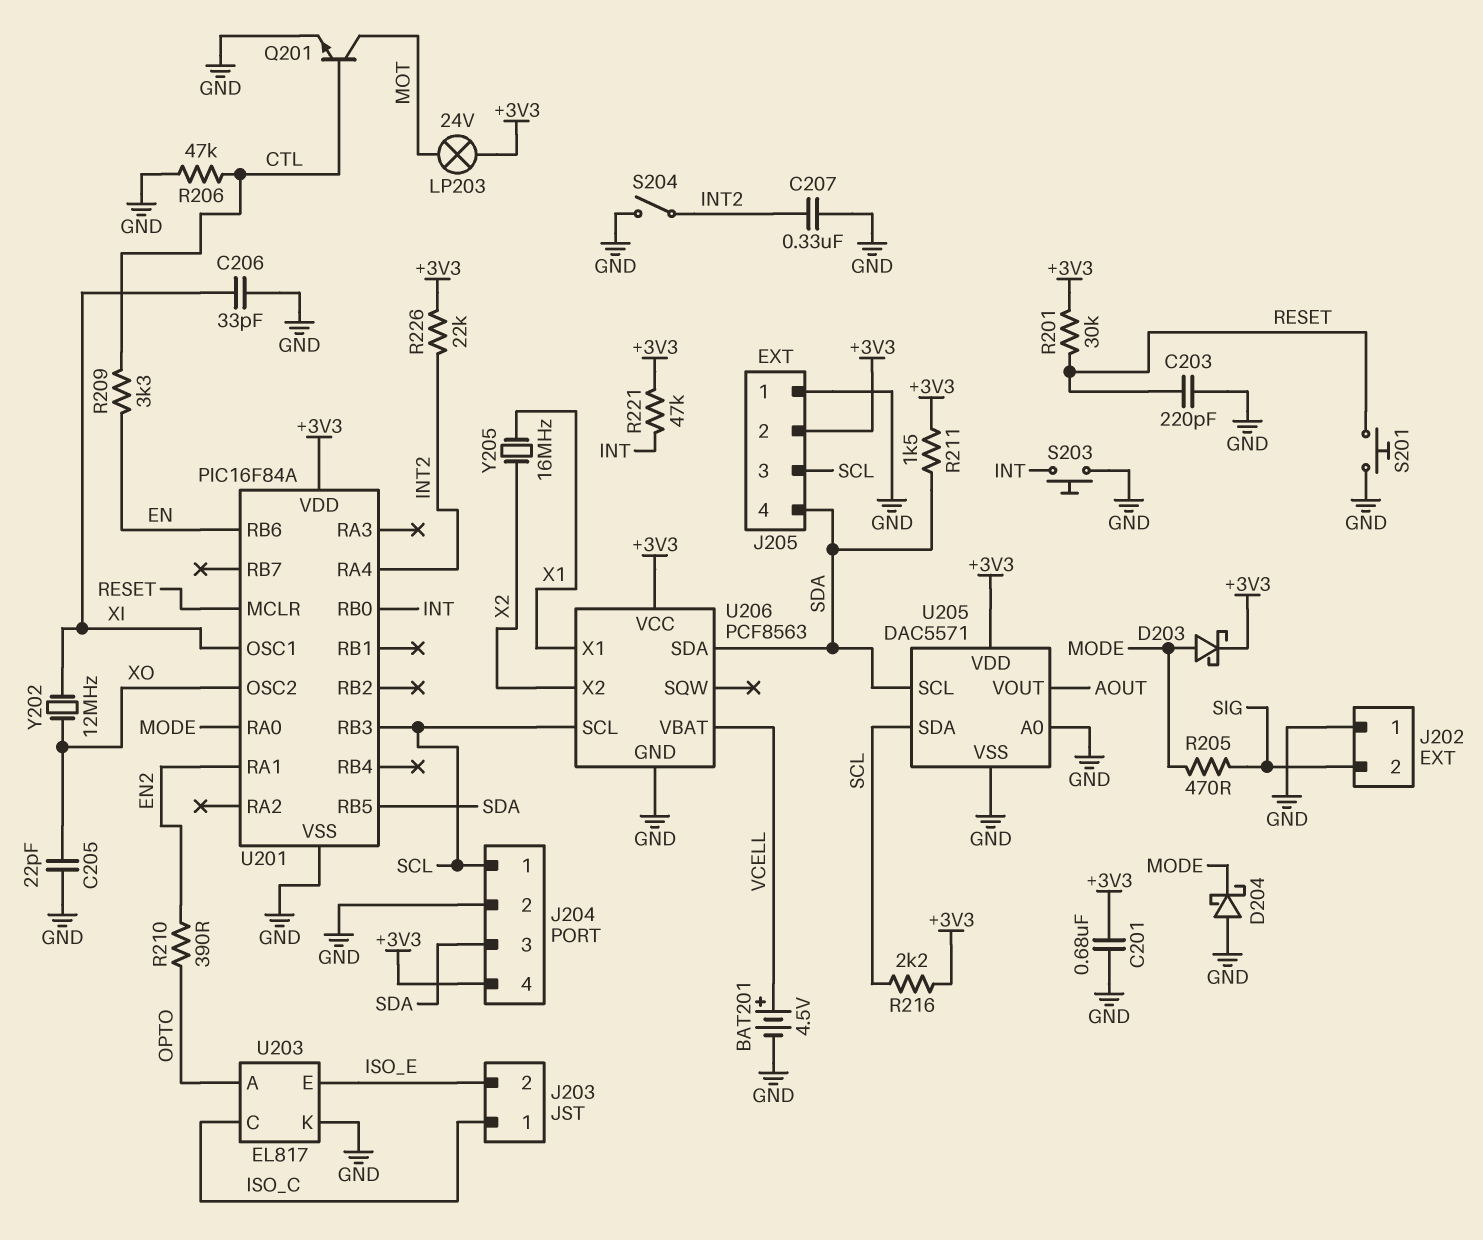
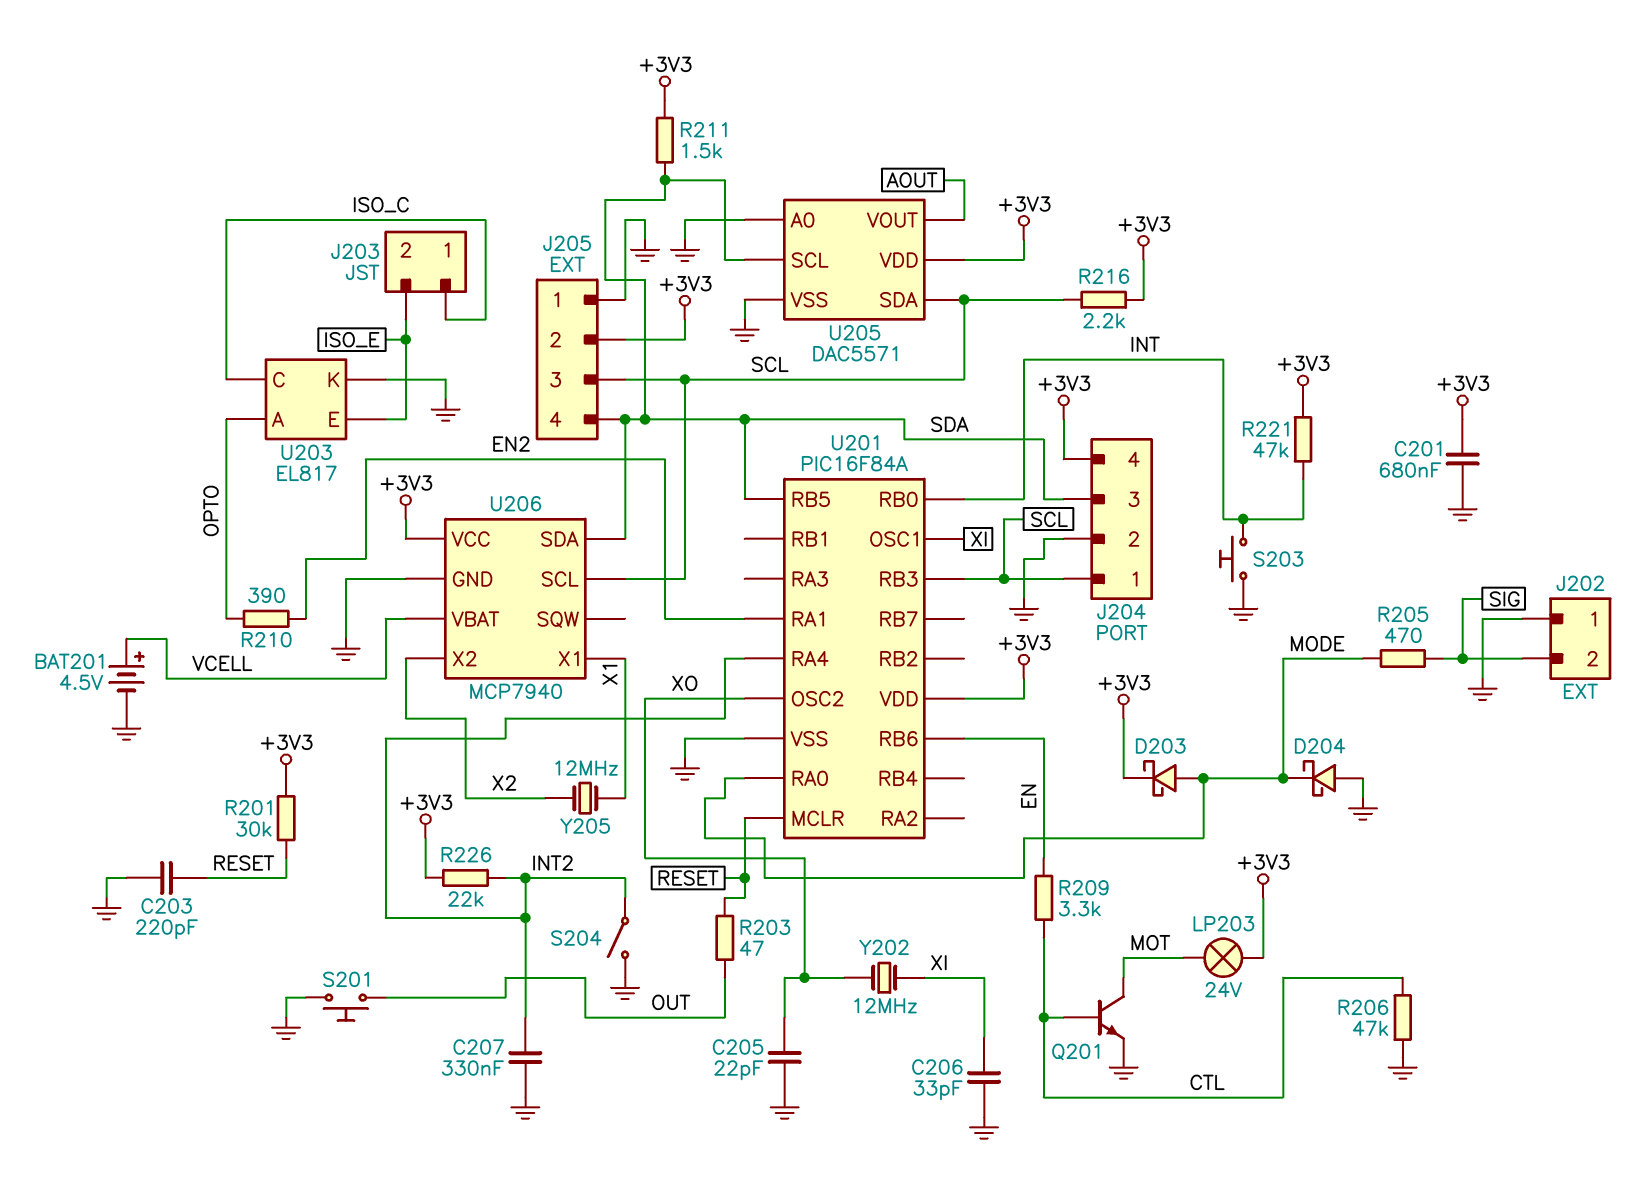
R203: none -> 47 (OUT, RESET)
S201: button (GND, RESET) -> button (GND, OUT)
U206: PCF8563 -> MCP7940
Y205: 16MHz (X1, X2) -> 12MHz (X1, X2)

